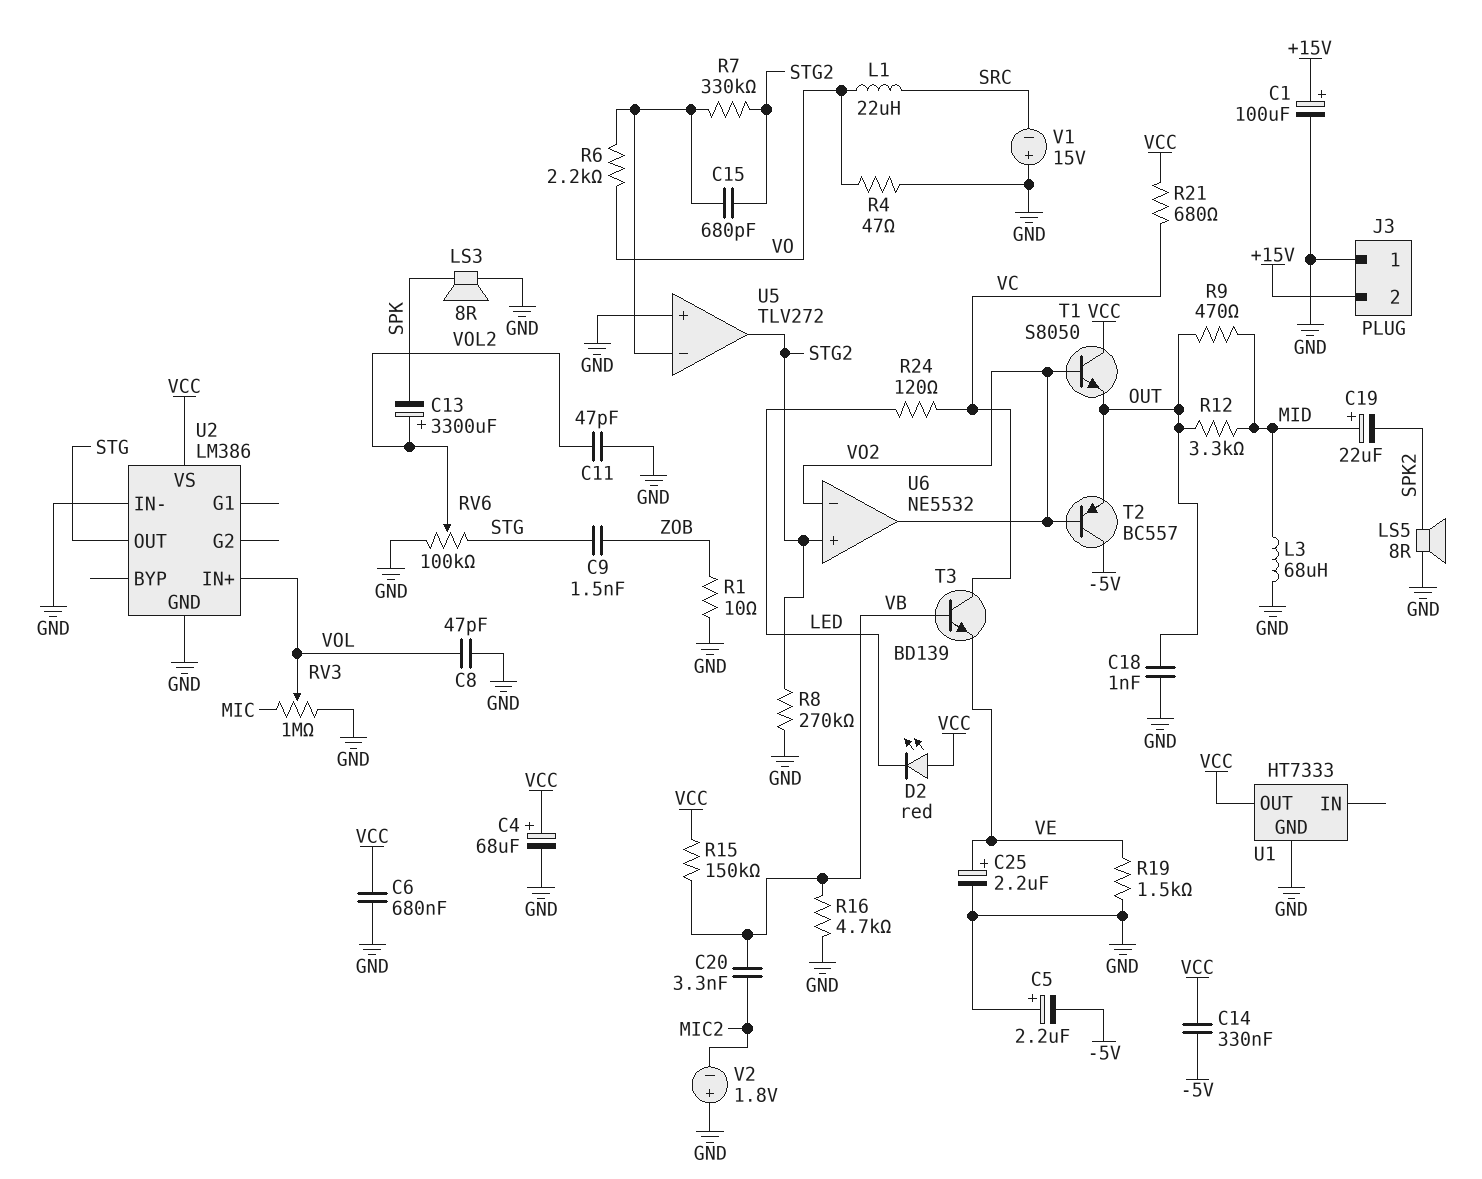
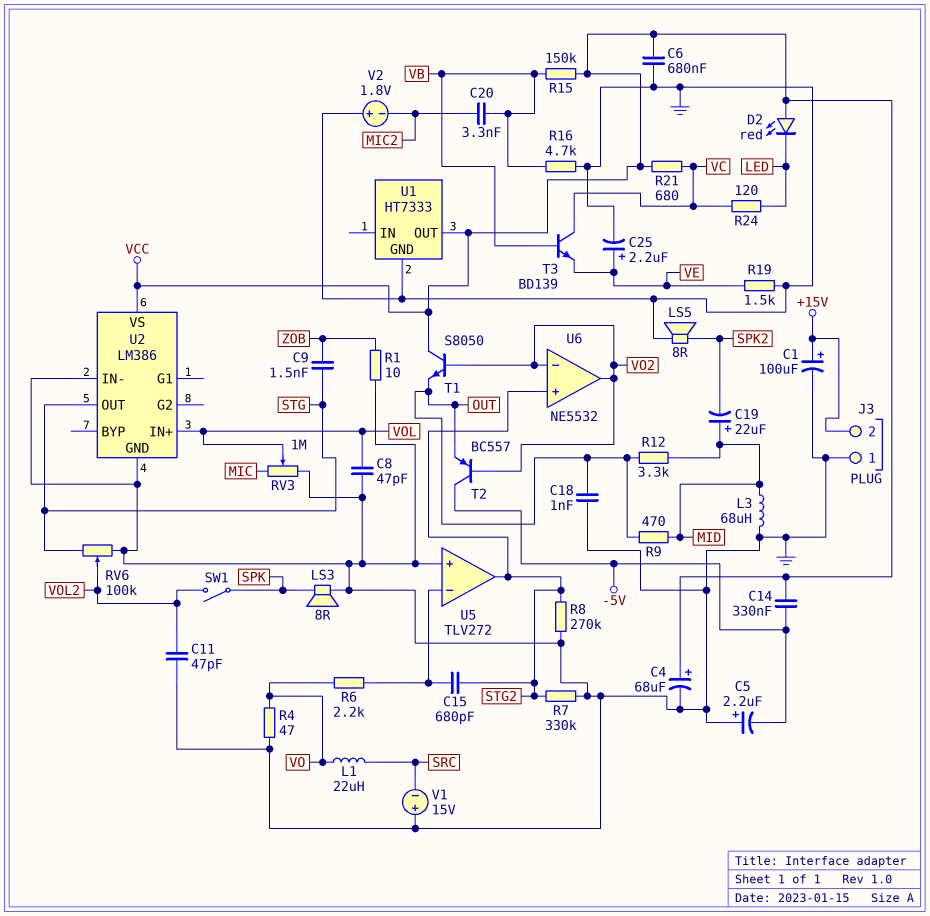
C13: 3300uF (plus VOL2, minus SPK) -> none
R7: 330k (STG2, U5/in-) -> 330k (GND, STG2)
SW1: none -> switch (SPK, VOL2)

